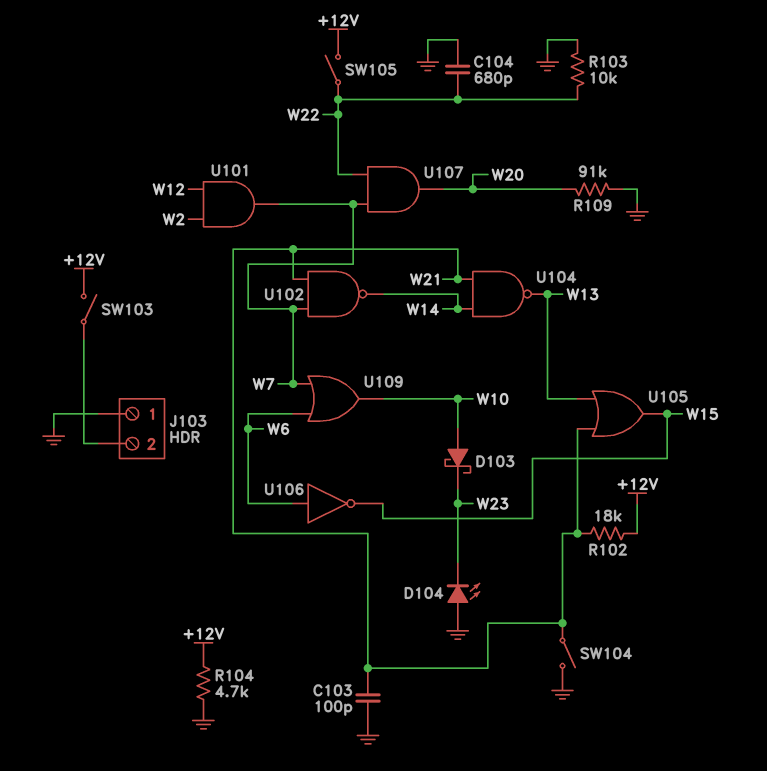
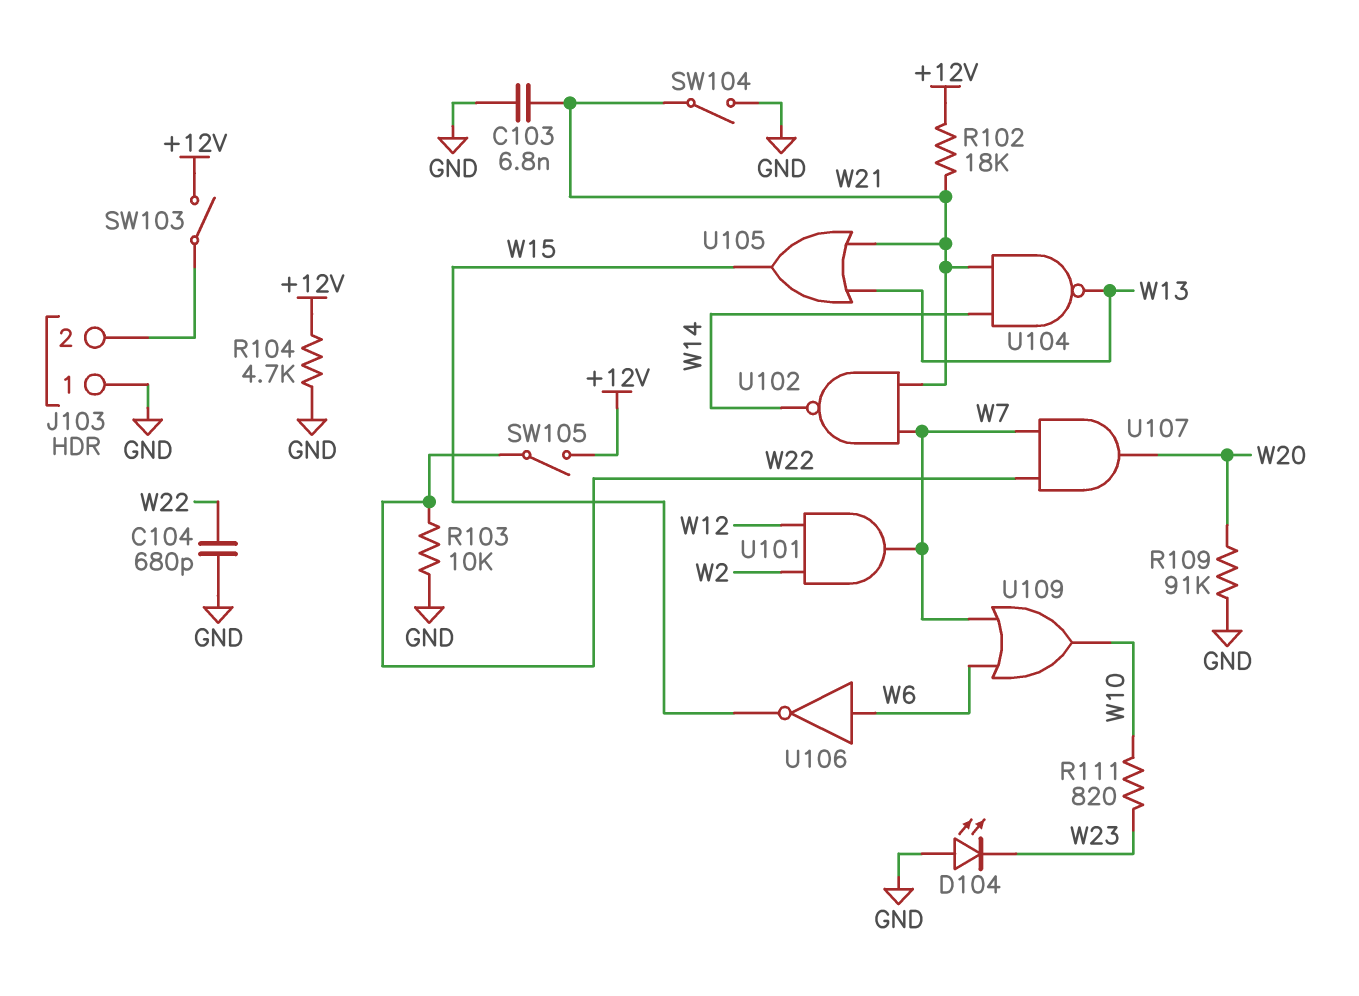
C103: 100pF (GND, W21) -> 6.8nF (GND, W21)
D103: schottky (A W10, K W23) -> none
R111: none -> 820 (W10, W23)

